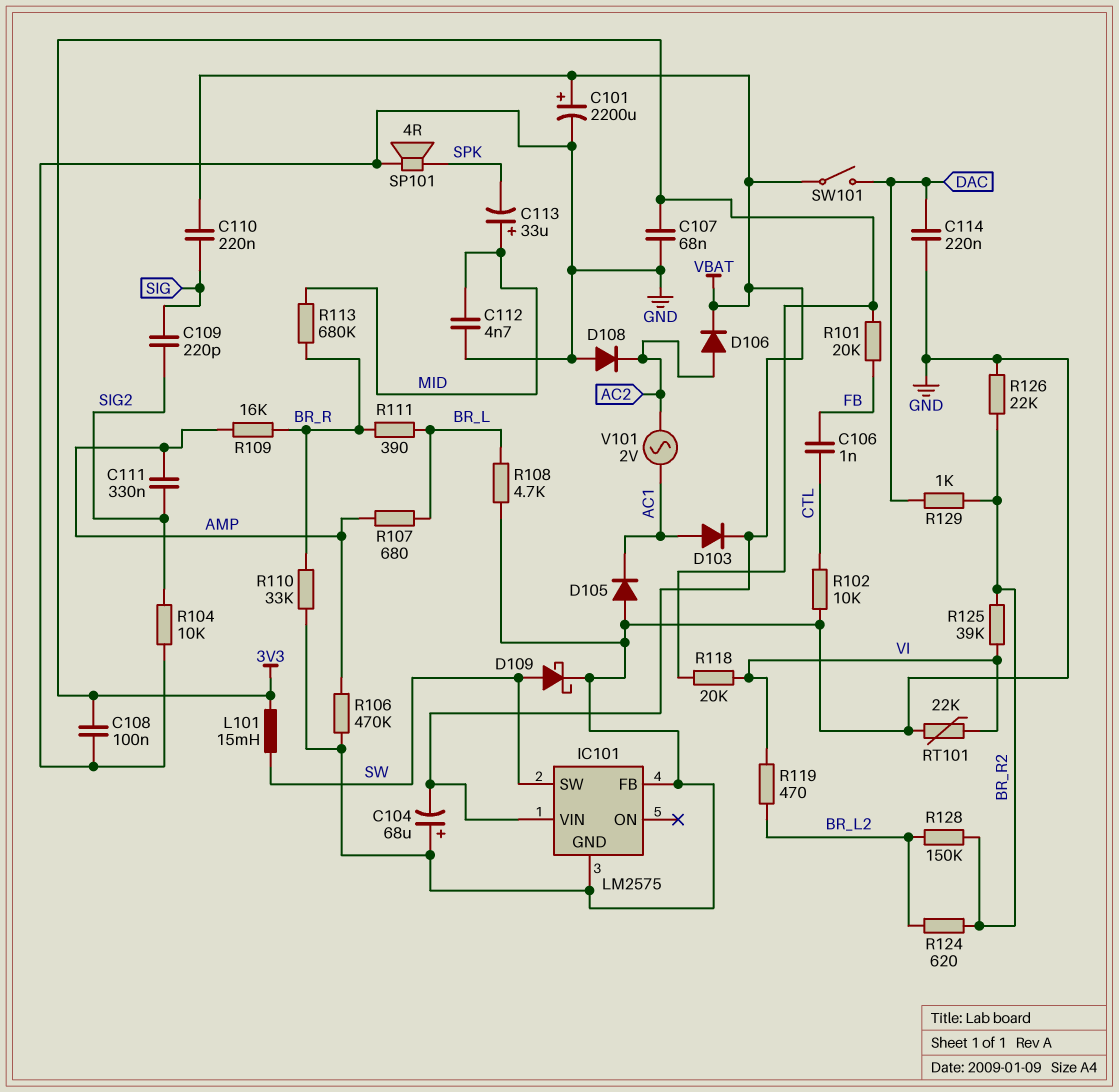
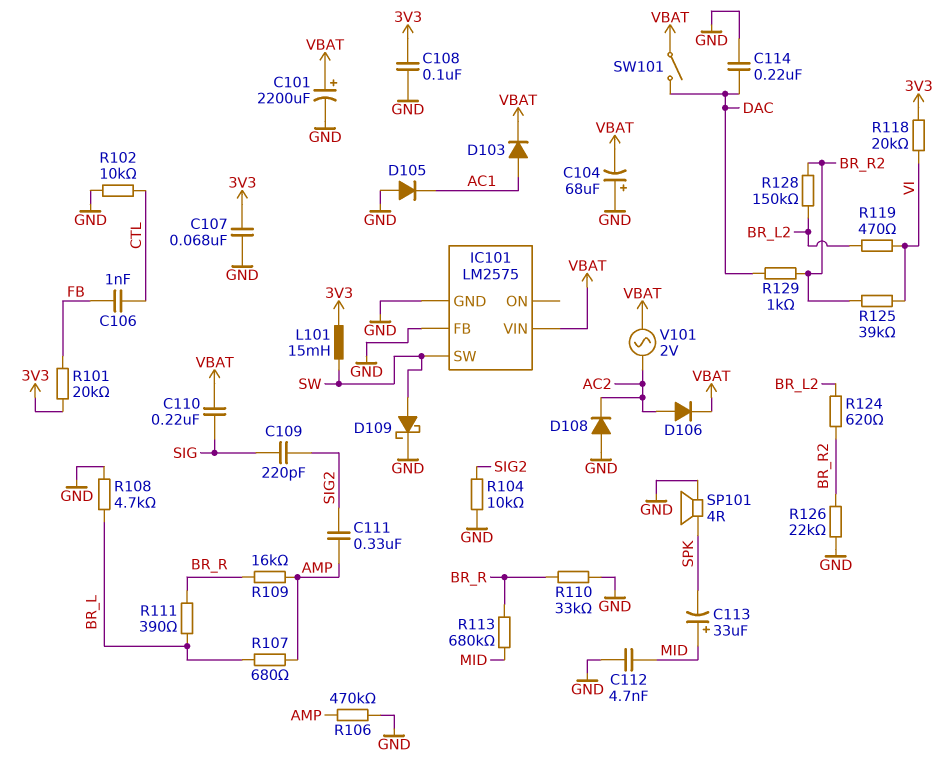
RT101: 22k (GND, VI) -> none
V101: AC 2V (AC1, AC2) -> AC 2V (AC2, VBAT)

